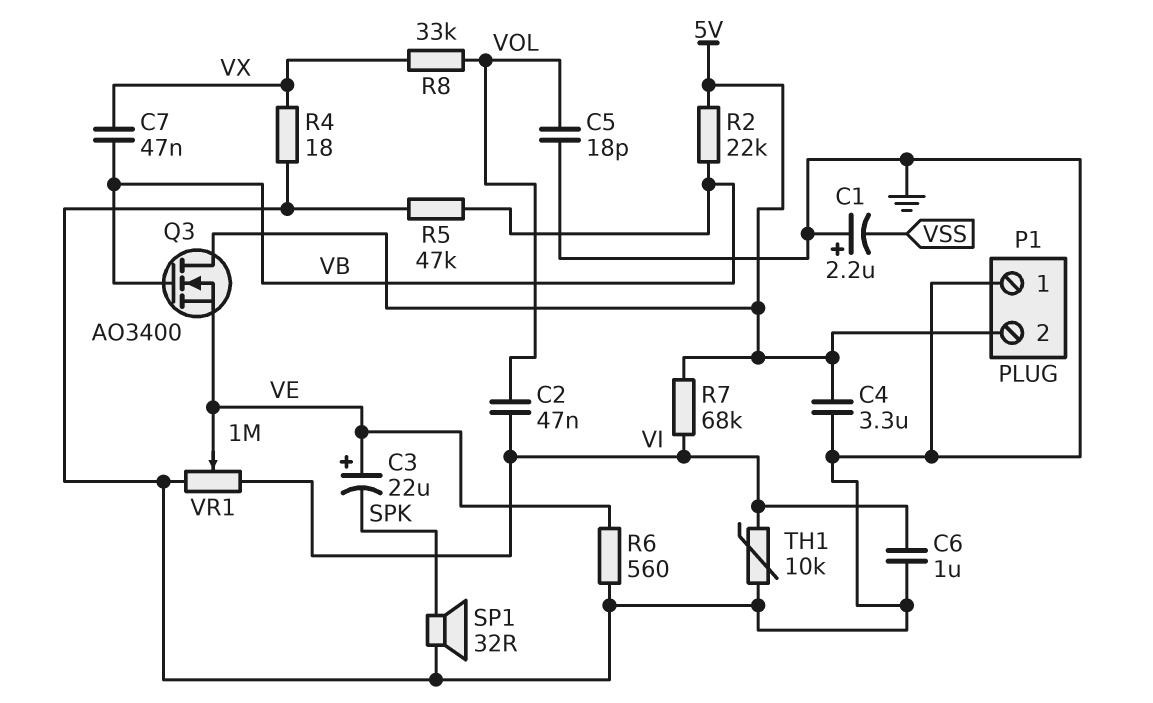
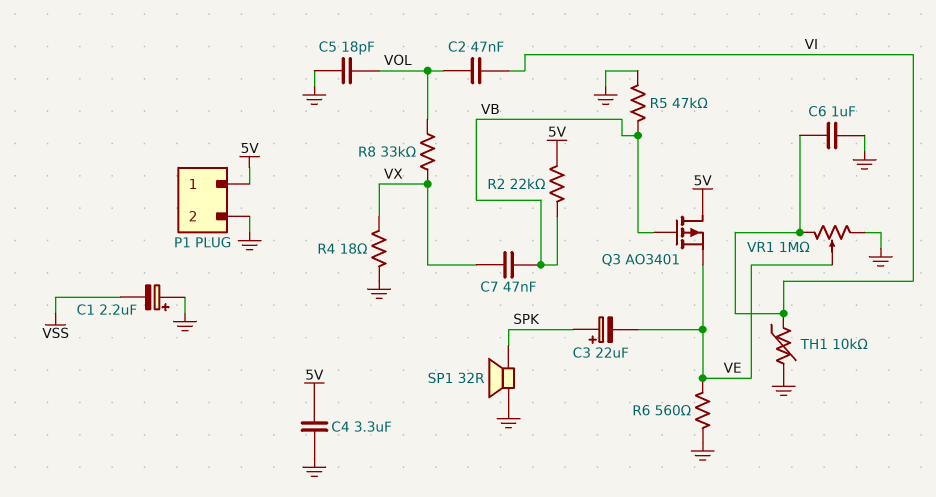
C3: 22uF (plus VE, minus SPK) -> 22uF (plus SPK, minus VE)
P1 pin 1: GND -> 5V
P1 pin 2: 5V -> GND
Q3: NMOS AO3400 (G VB, D 5V, S VE) -> PMOS AO3401 (G VB, D 5V, S VE)
R7: 68k (5V, VI) -> none

